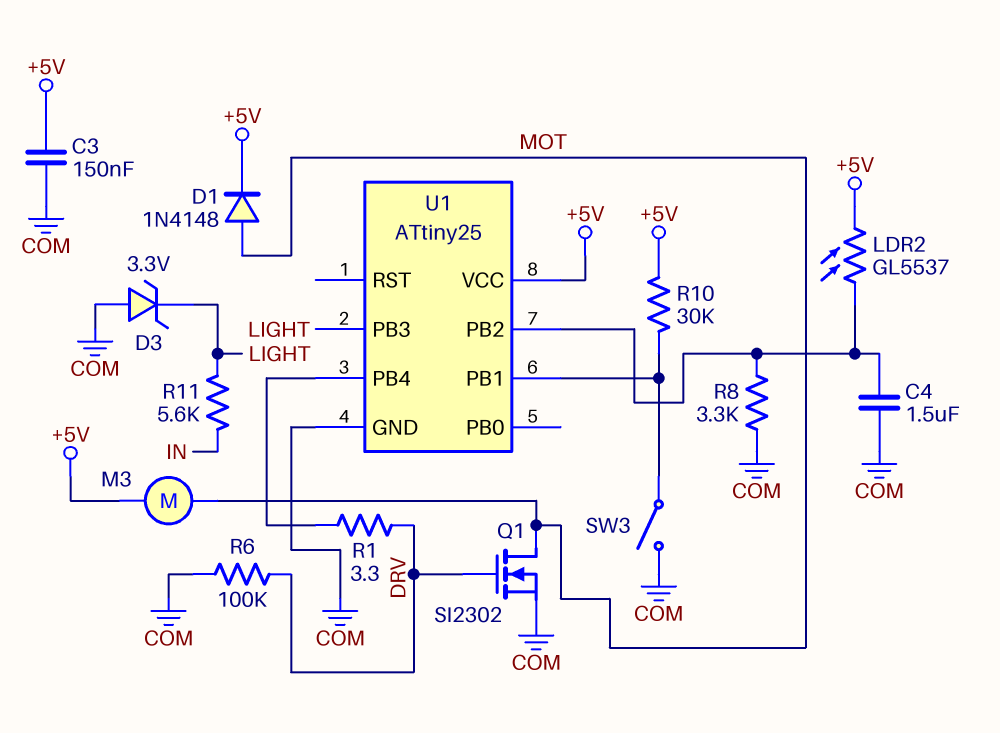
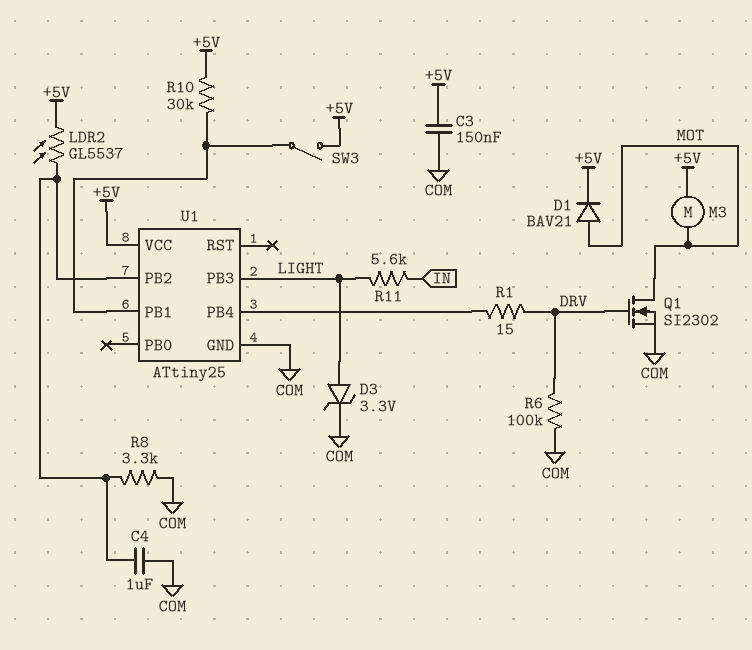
C4: 1.5uF (COM, U1/PB2) -> 1uF (COM, U1/PB2)
D1: diode 1N4148 (A MOT, K +5V) -> diode BAV21 (A MOT, K +5V)
D3: zener 3.3V (A COM, K LIGHT) -> zener 3.3V (A LIGHT, K COM)
R1: 3.3 (DRV, U1/PB4) -> 15 (DRV, U1/PB4)
SW3: switch (COM, U1/PB1) -> switch (+5V, U1/PB1)

